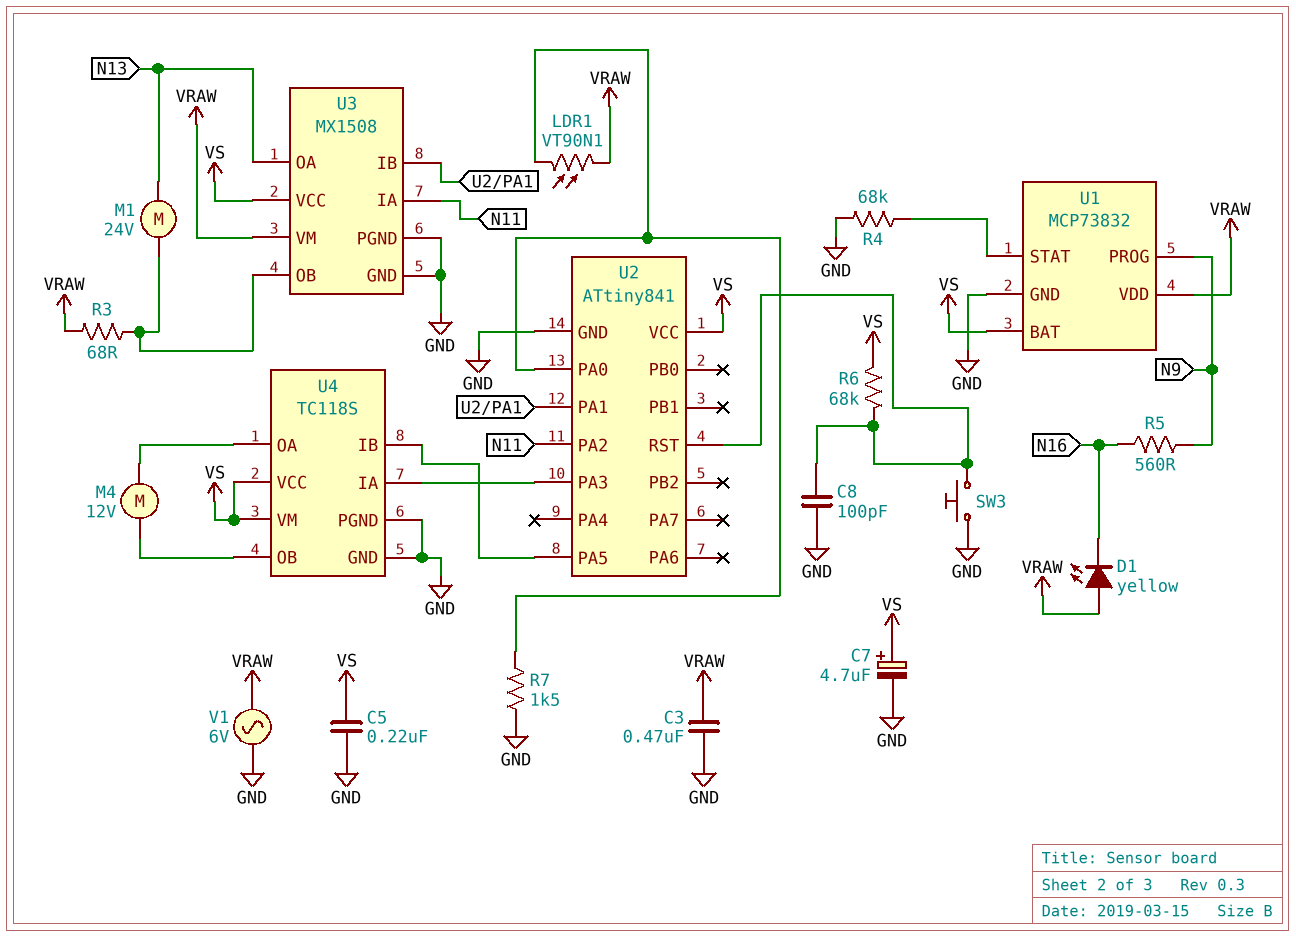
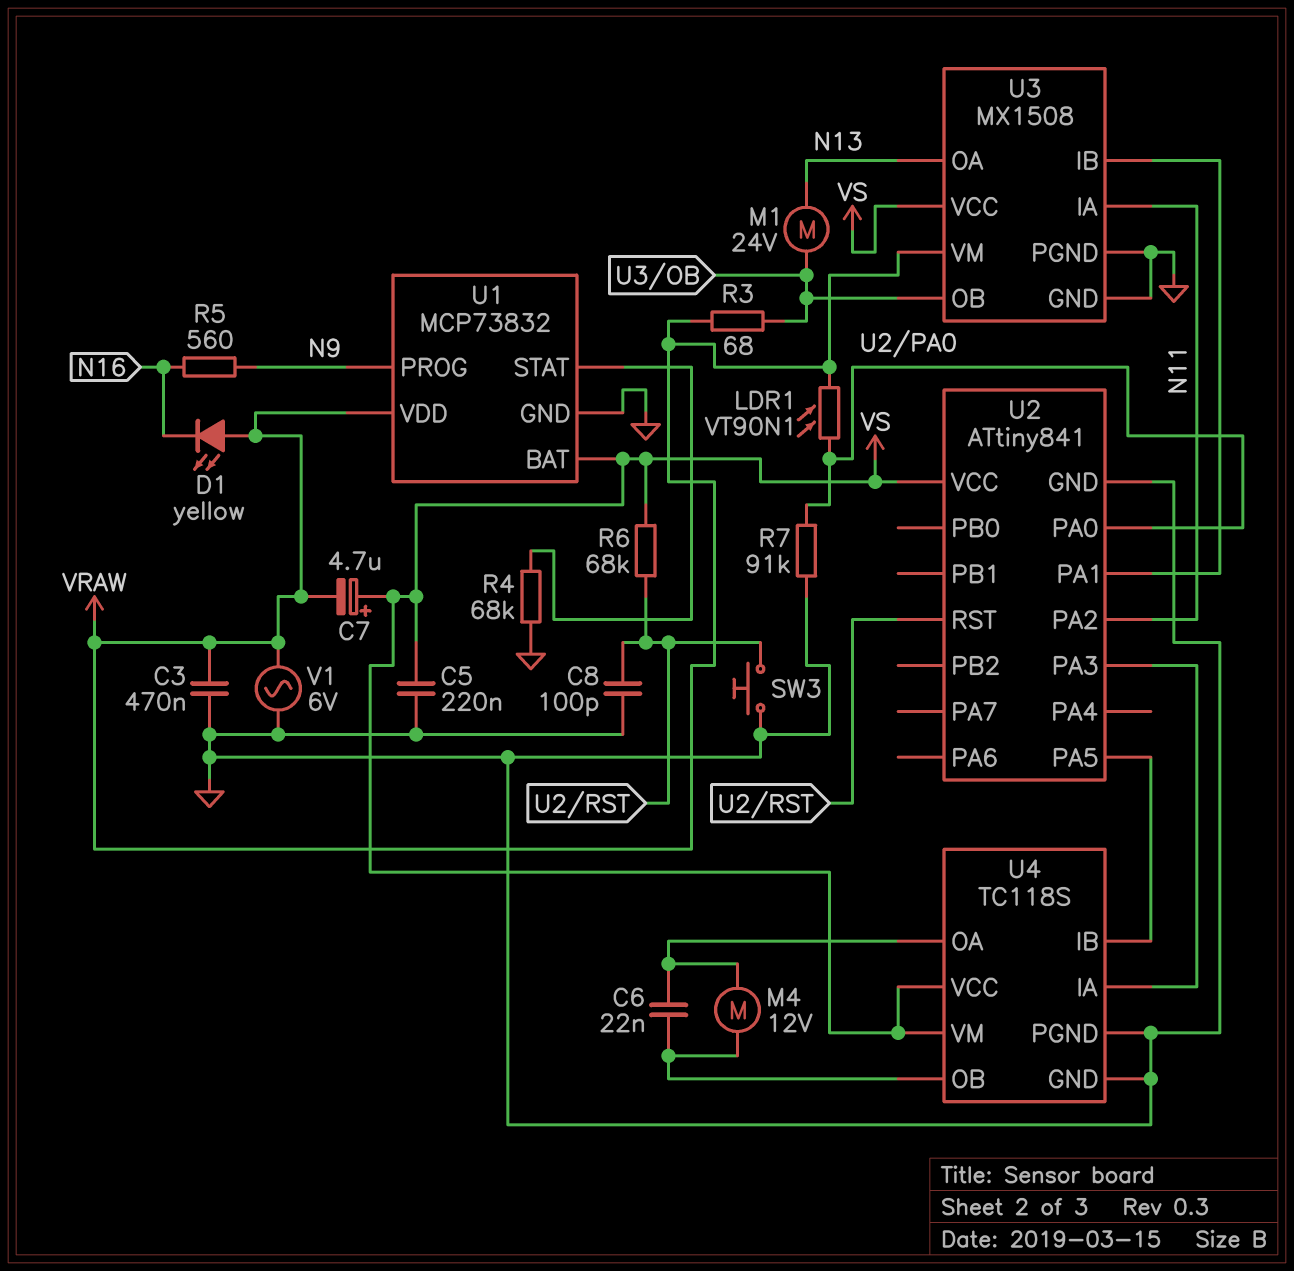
C6: none -> 22nF (U4/OA, U4/OB)
C7: 4.7uF (plus VS, minus GND) -> 4.7uF (plus VS, minus VRAW)
R7: 1.5k (GND, U2/PA0) -> 91k (GND, U2/PA0)

